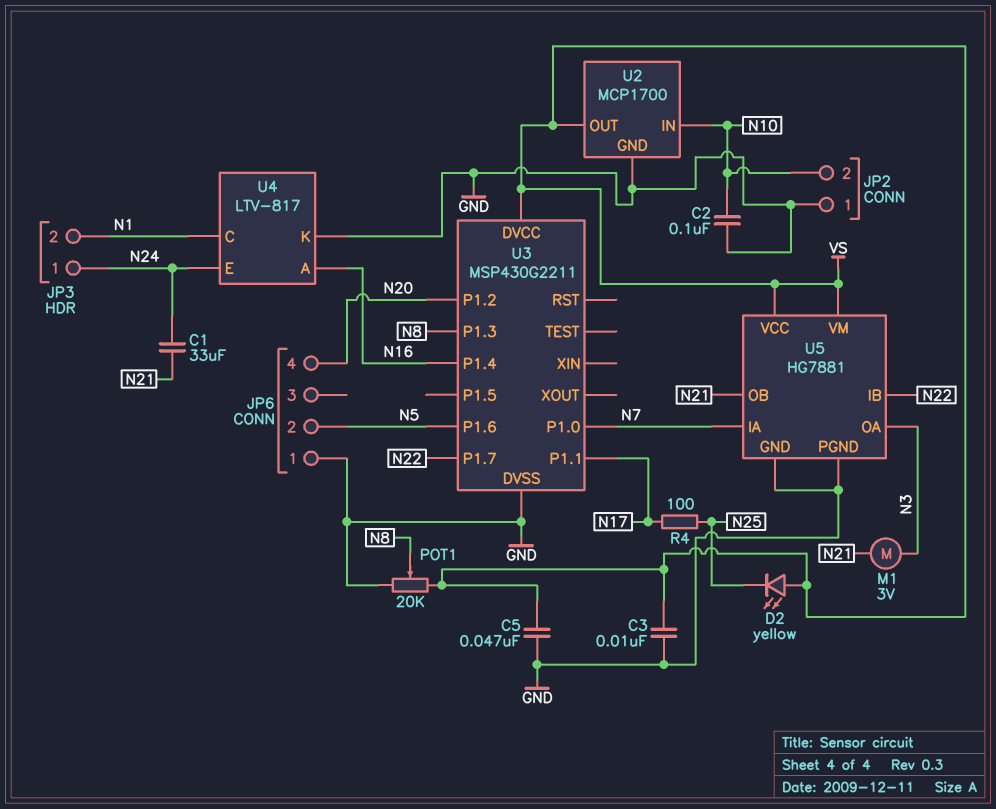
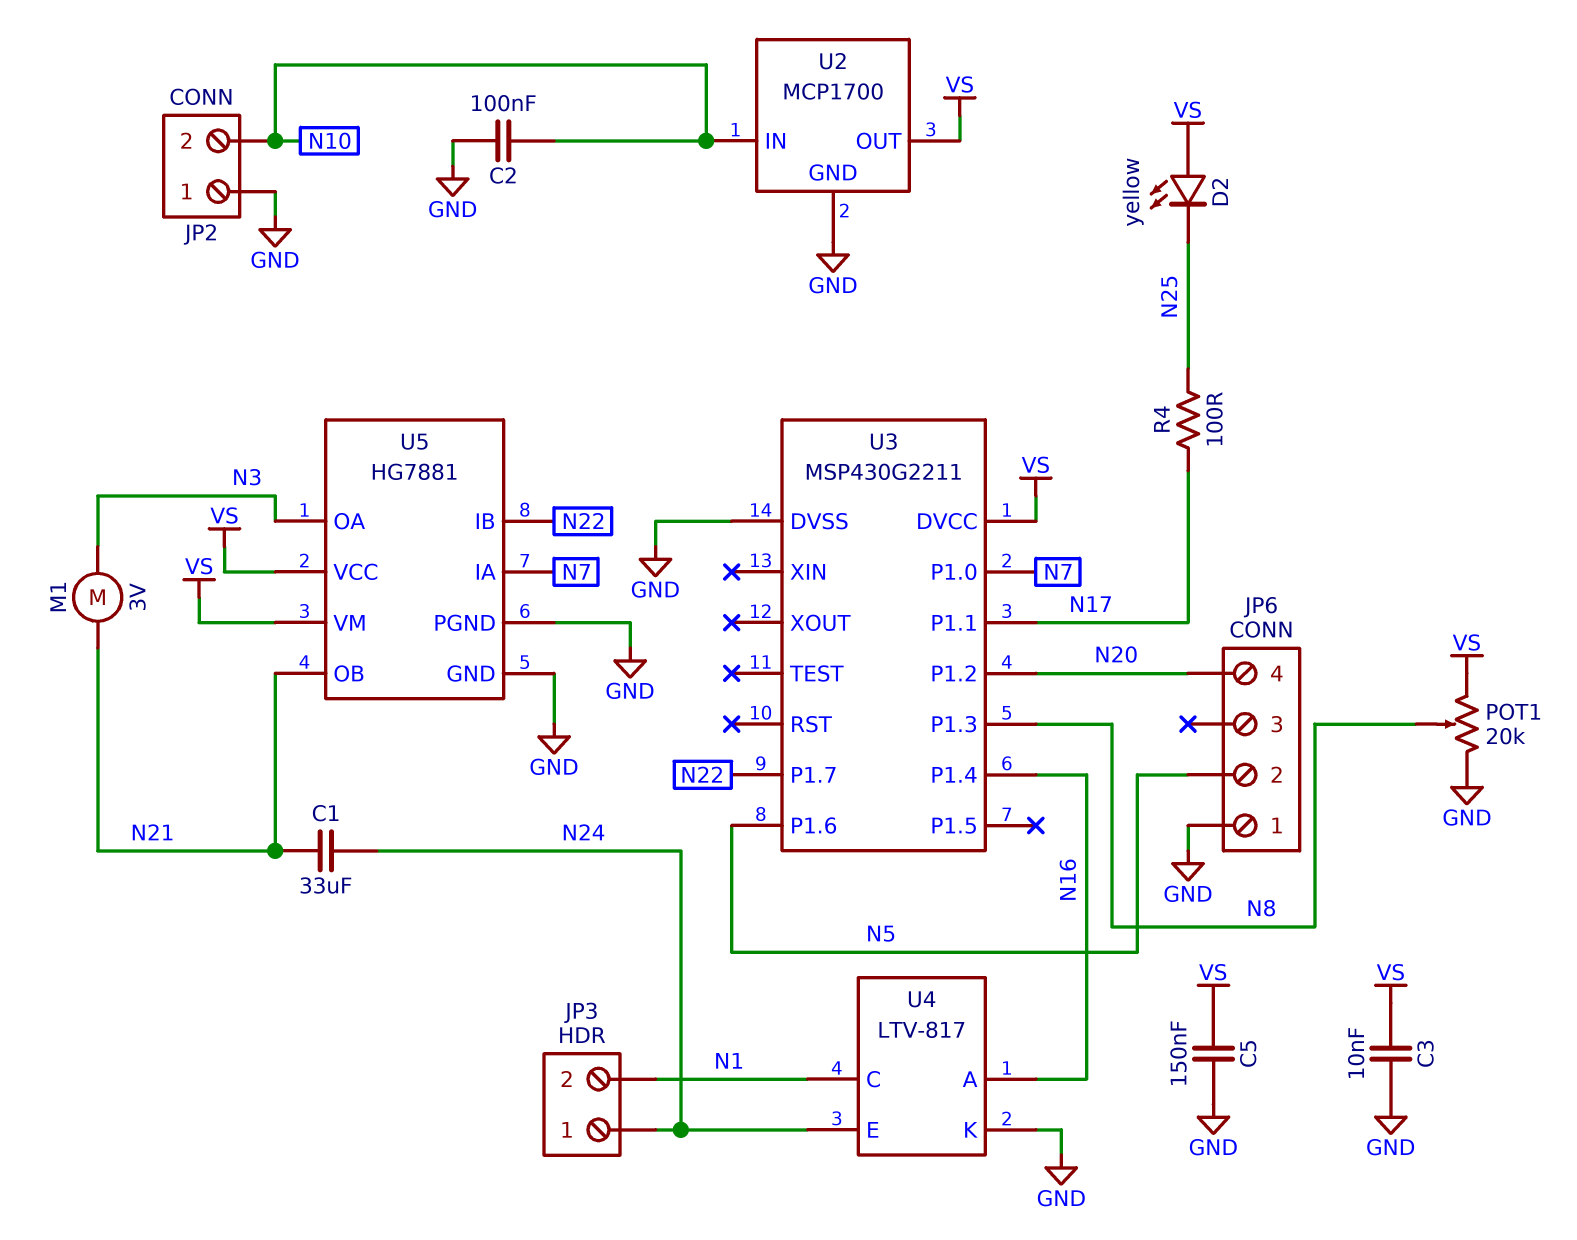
C5: 47nF (GND, VS) -> 150nF (GND, VS)

